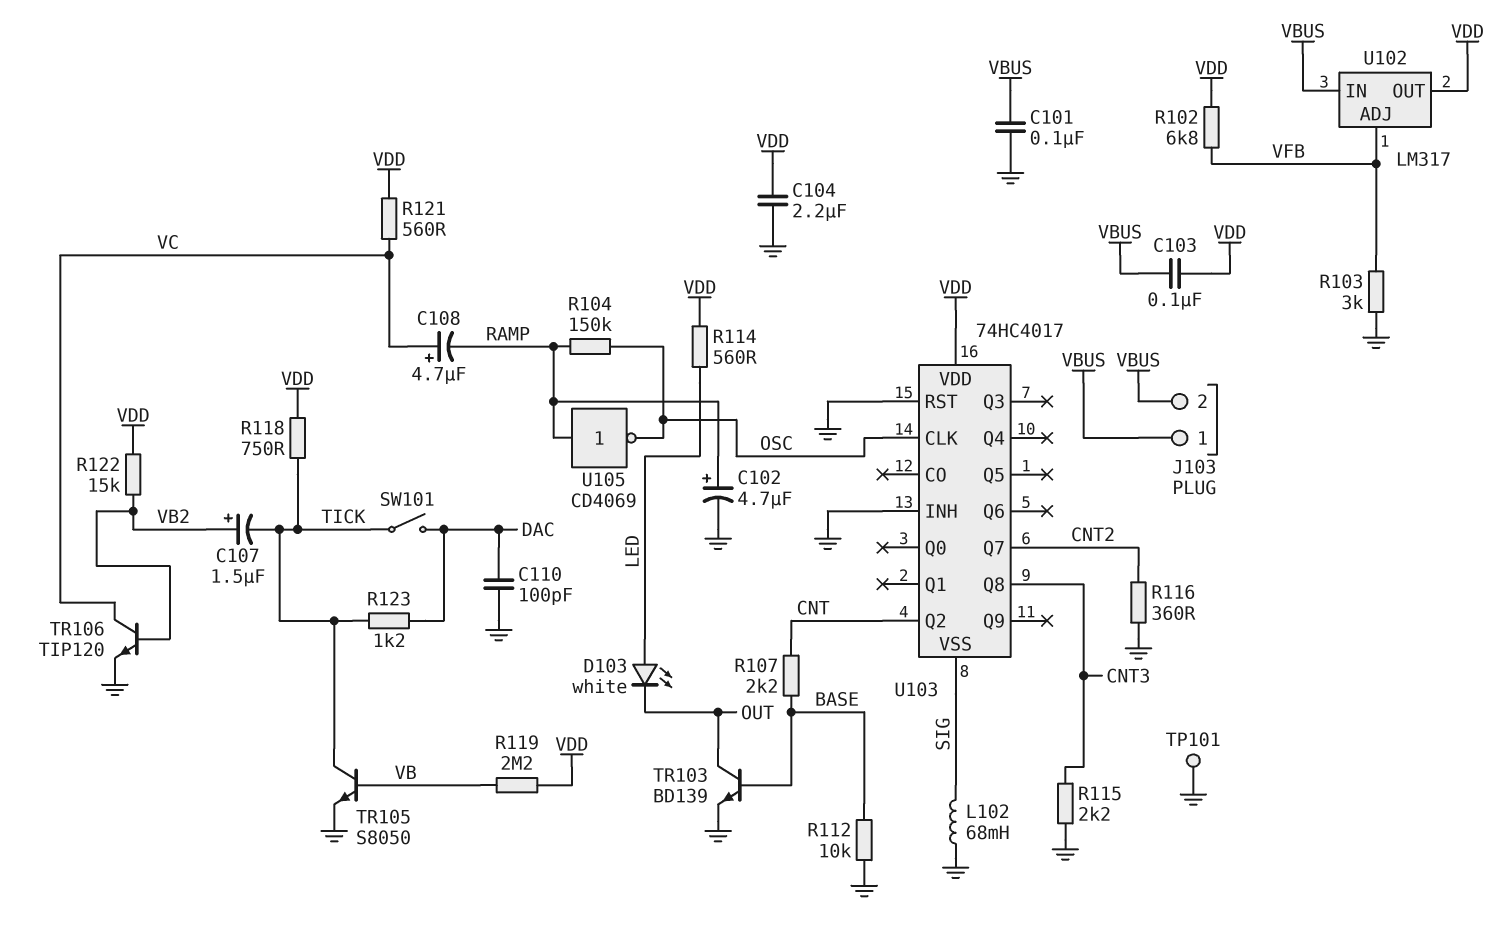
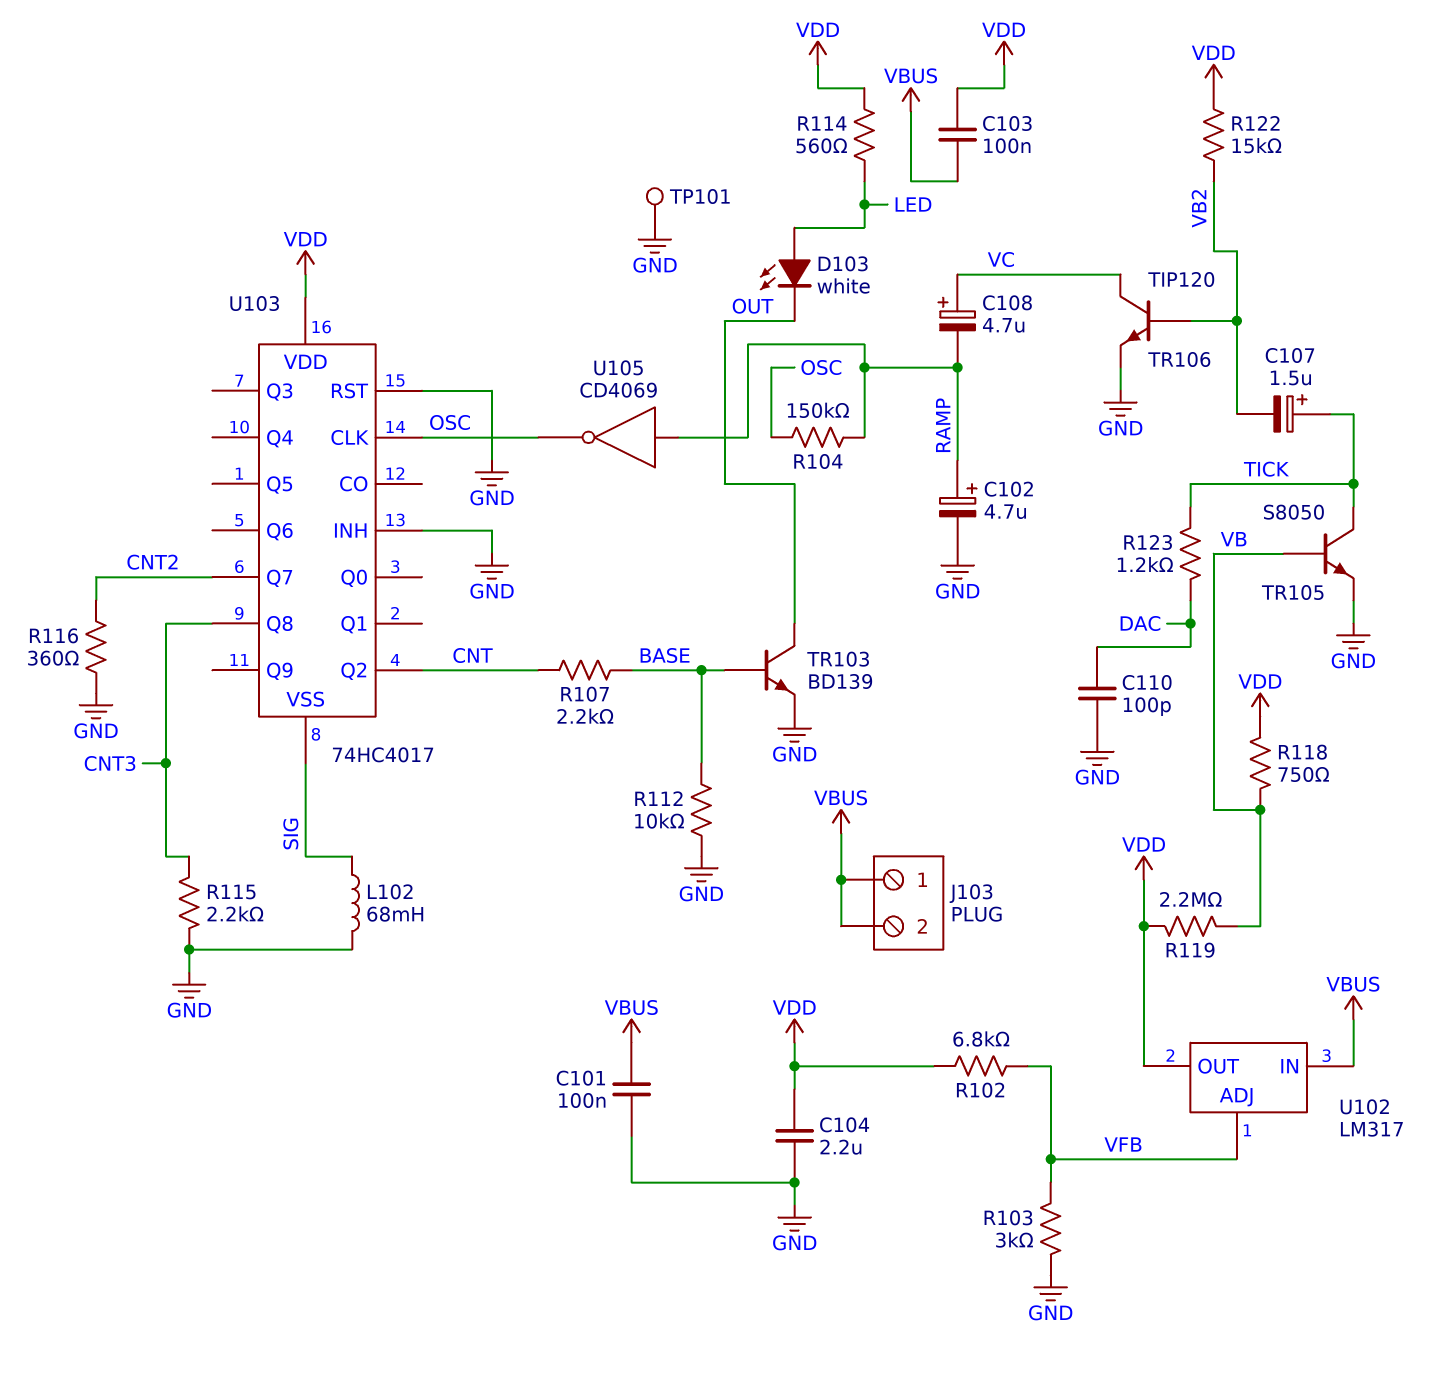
C107: 1.5uF (plus VB2, minus TICK) -> 1.5uF (plus TICK, minus VB2)
R118: 750 (TICK, VDD) -> 750 (VB, VDD)
R121: 560 (VC, VDD) -> none
SW101: switch (DAC, TICK) -> none

